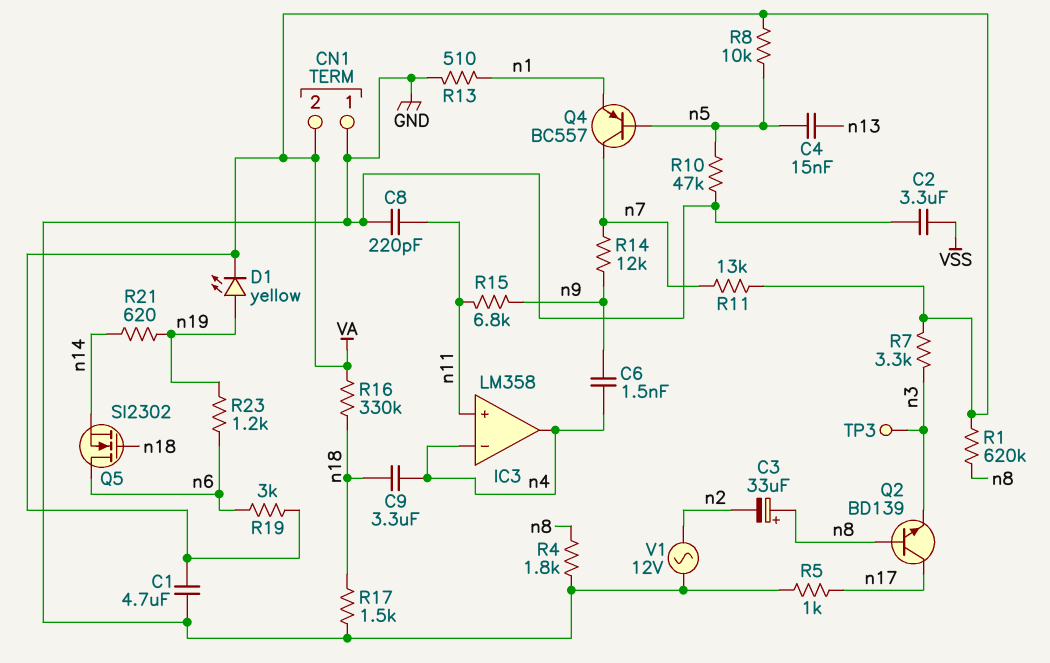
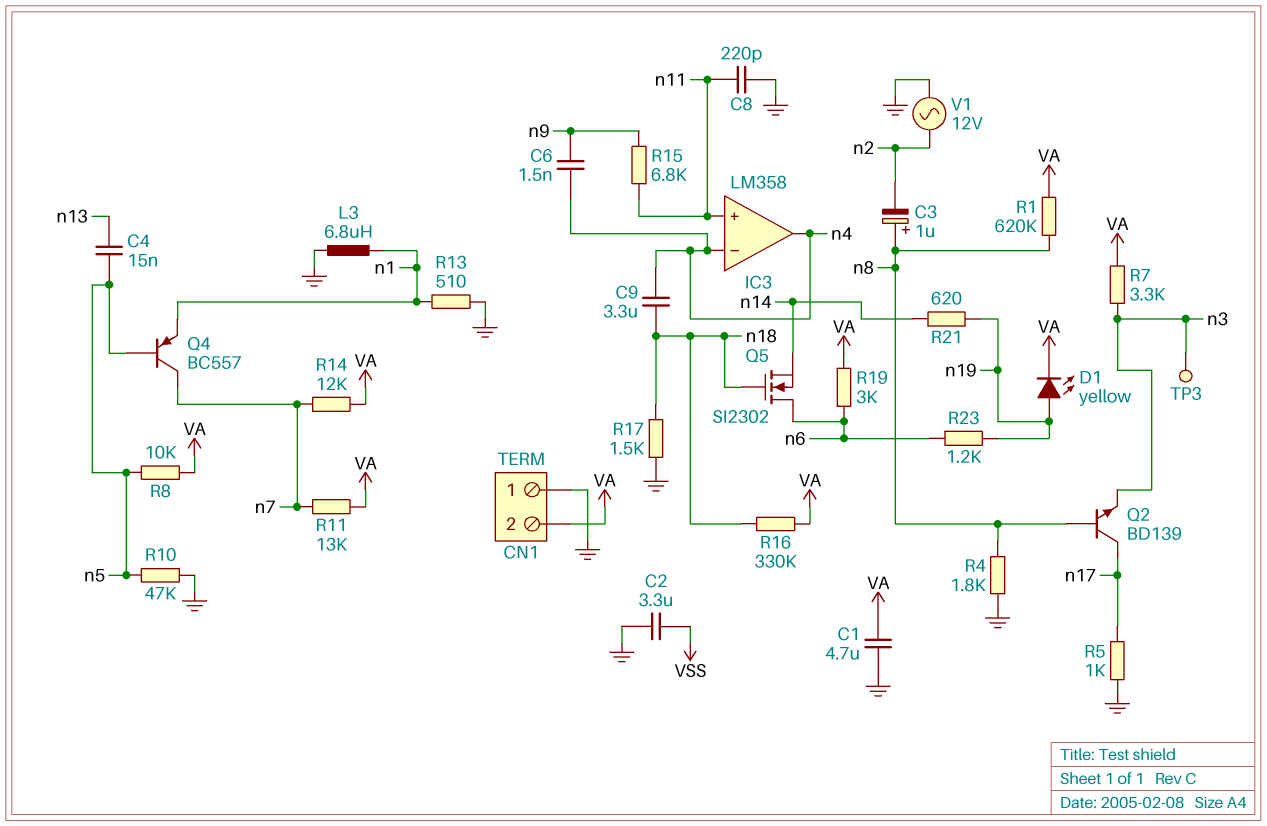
C3: 33uF (plus n8, minus n2) -> 1uF (plus n8, minus n2)
L3: none -> 6.8uH (GND, n1)
R14: 12k (n7, n9) -> 12k (VA, n7)

